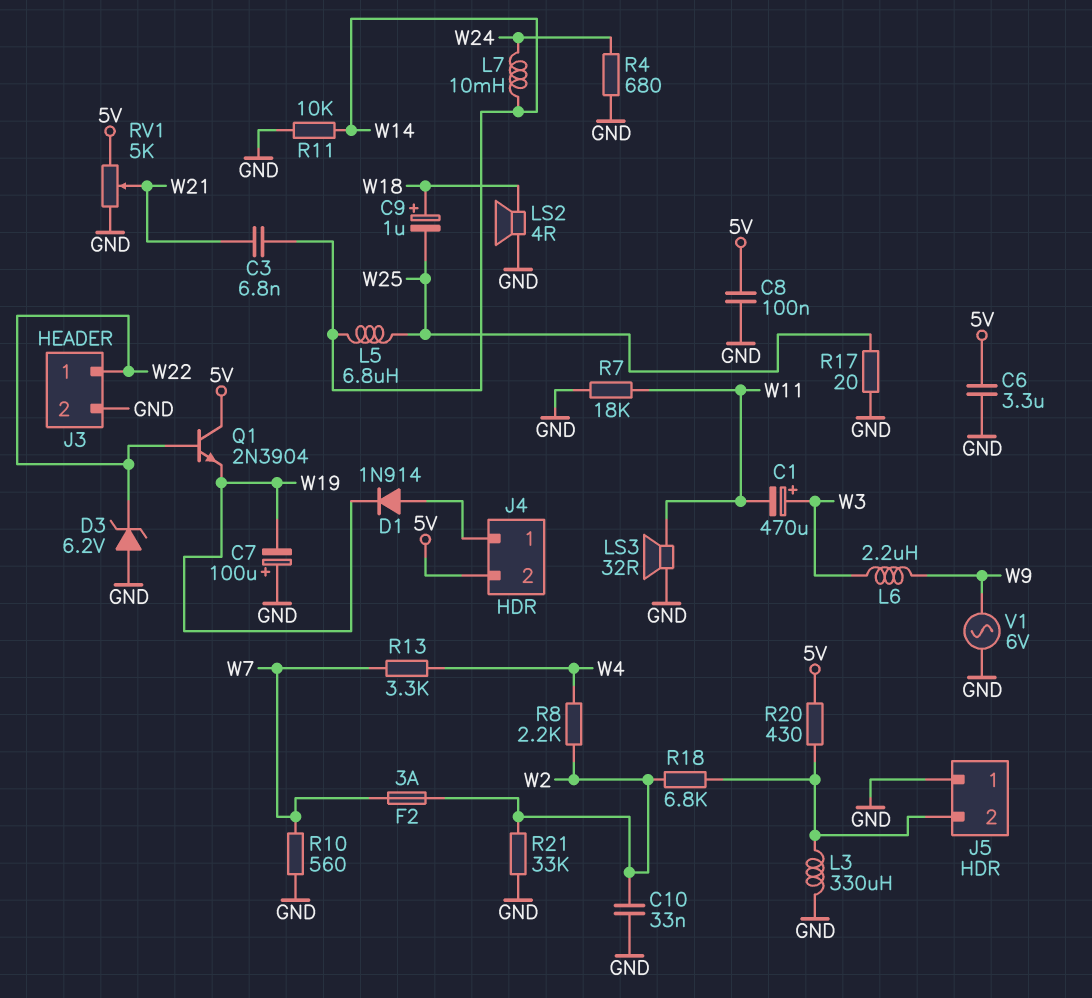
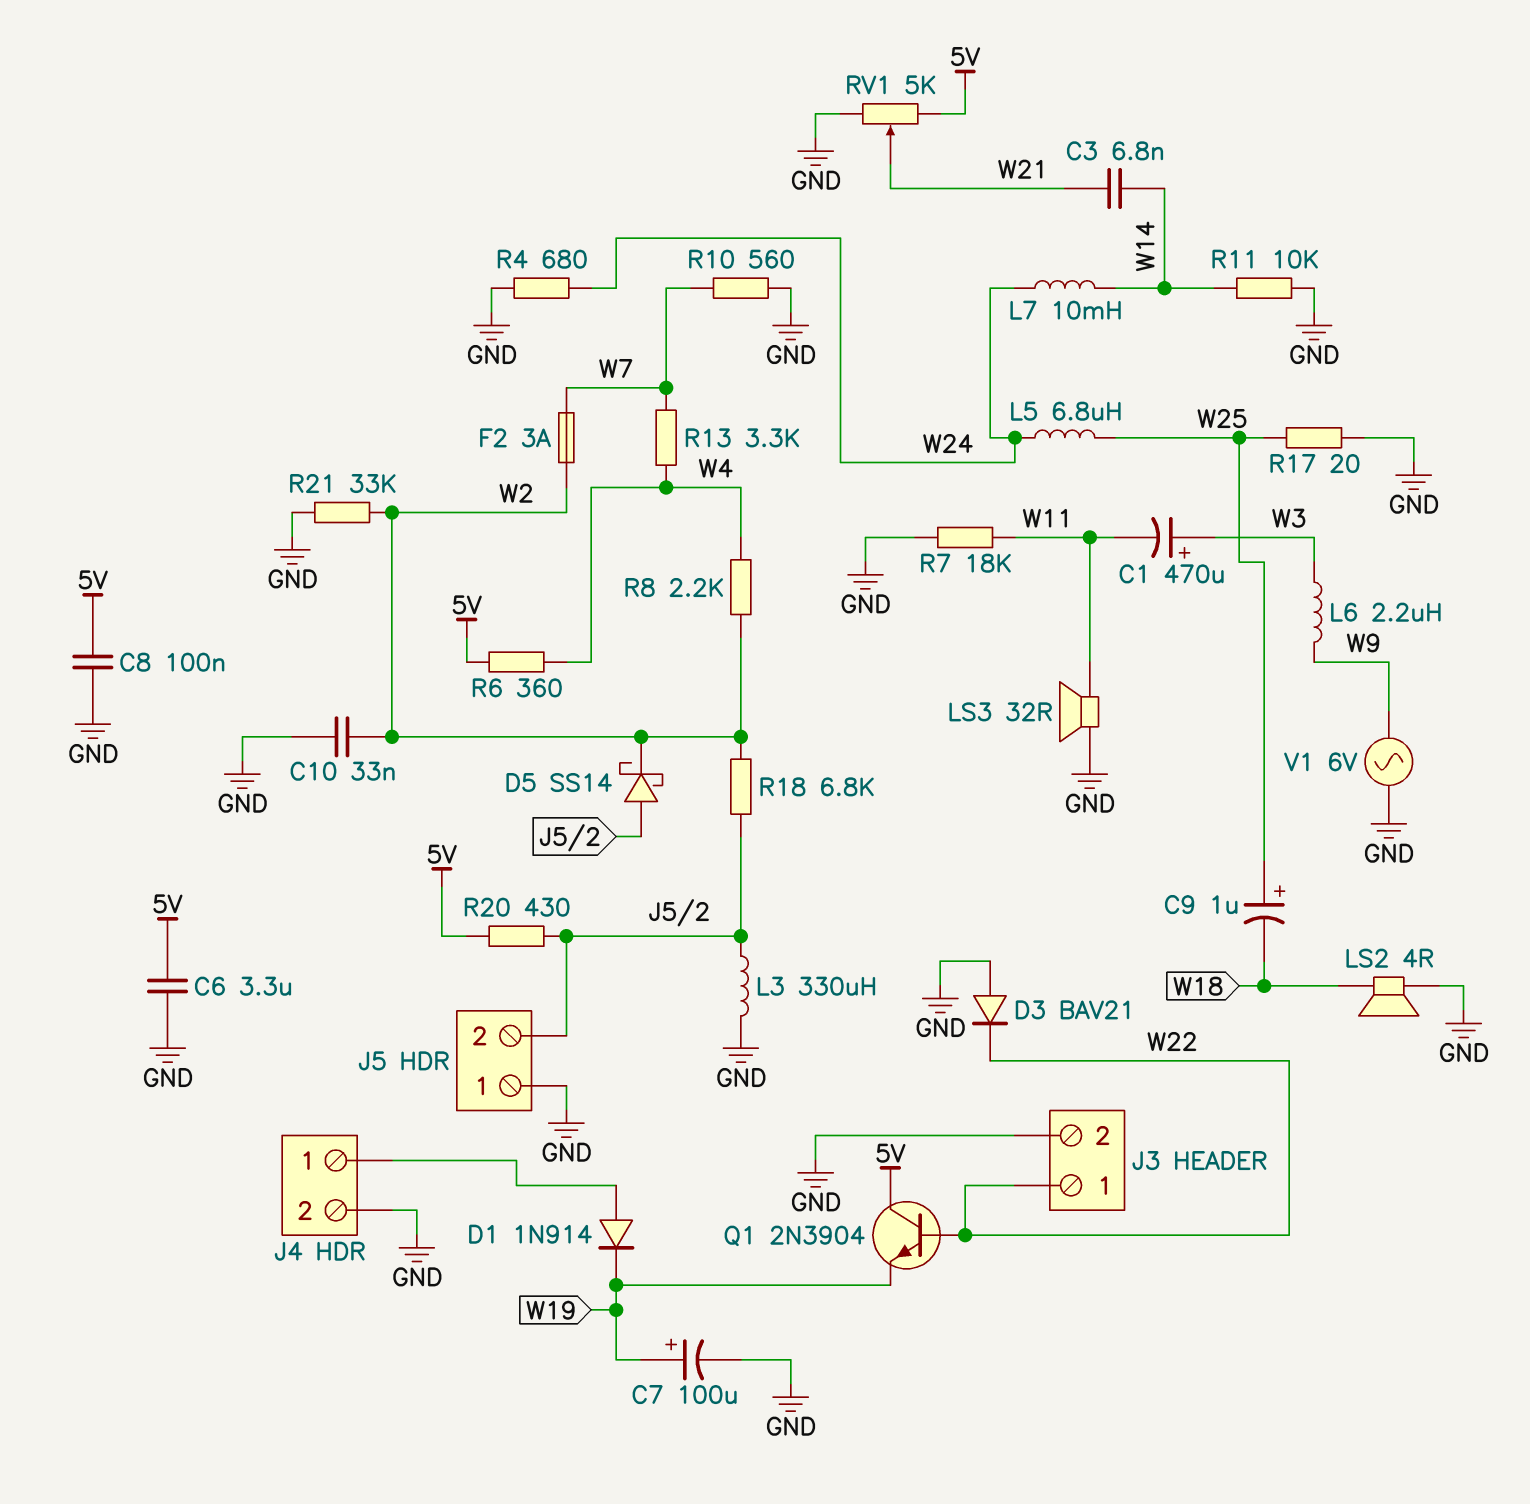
C7: 100uF (plus GND, minus W19) -> 100uF (plus W19, minus GND)
C9: 1uF (plus W18, minus W25) -> 1uF (plus W25, minus W18)
D3: zener 6.2V (A GND, K W22) -> diode BAV21 (A GND, K W22)
D5: none -> schottky SS14 (A J5/2, K W2)
J4 pin 2: 5V -> GND
L5: 6.8uH (W14, W25) -> 6.8uH (W24, W25)
R6: none -> 360 (5V, W4)

